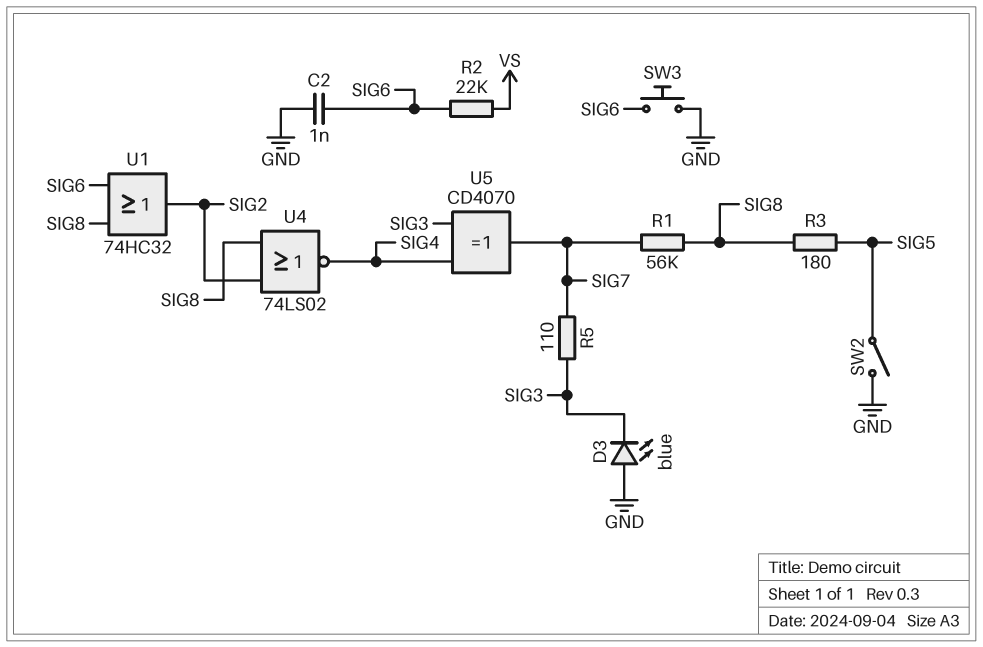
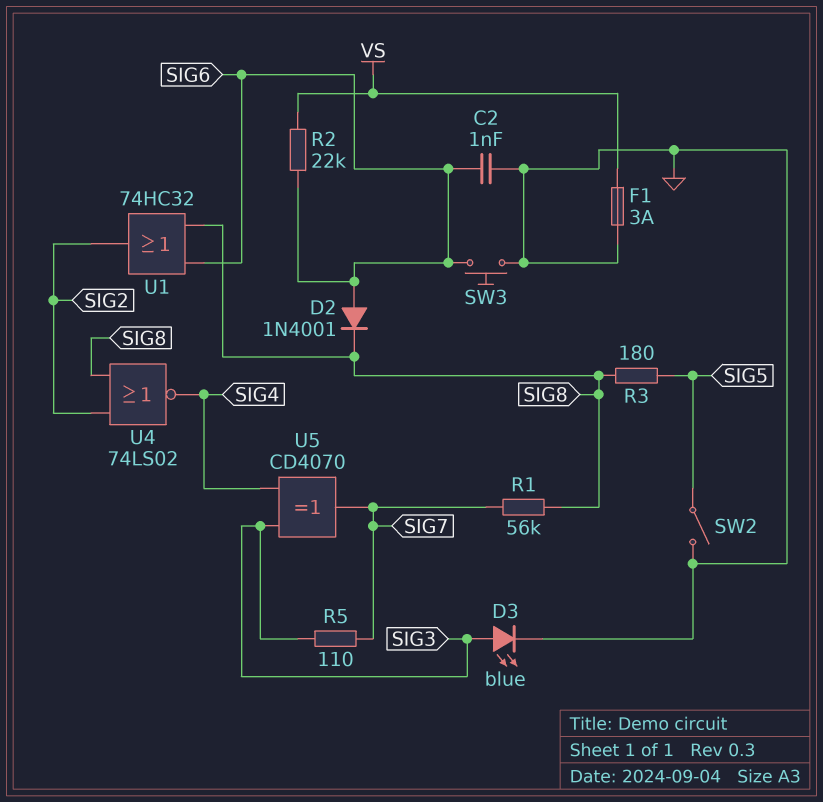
D2: none -> diode 1N4001 (A SIG6, K SIG8)
D3: LED blue (A GND, K SIG3) -> LED blue (A SIG3, K GND)
F1: none -> 3A (GND, VS)

